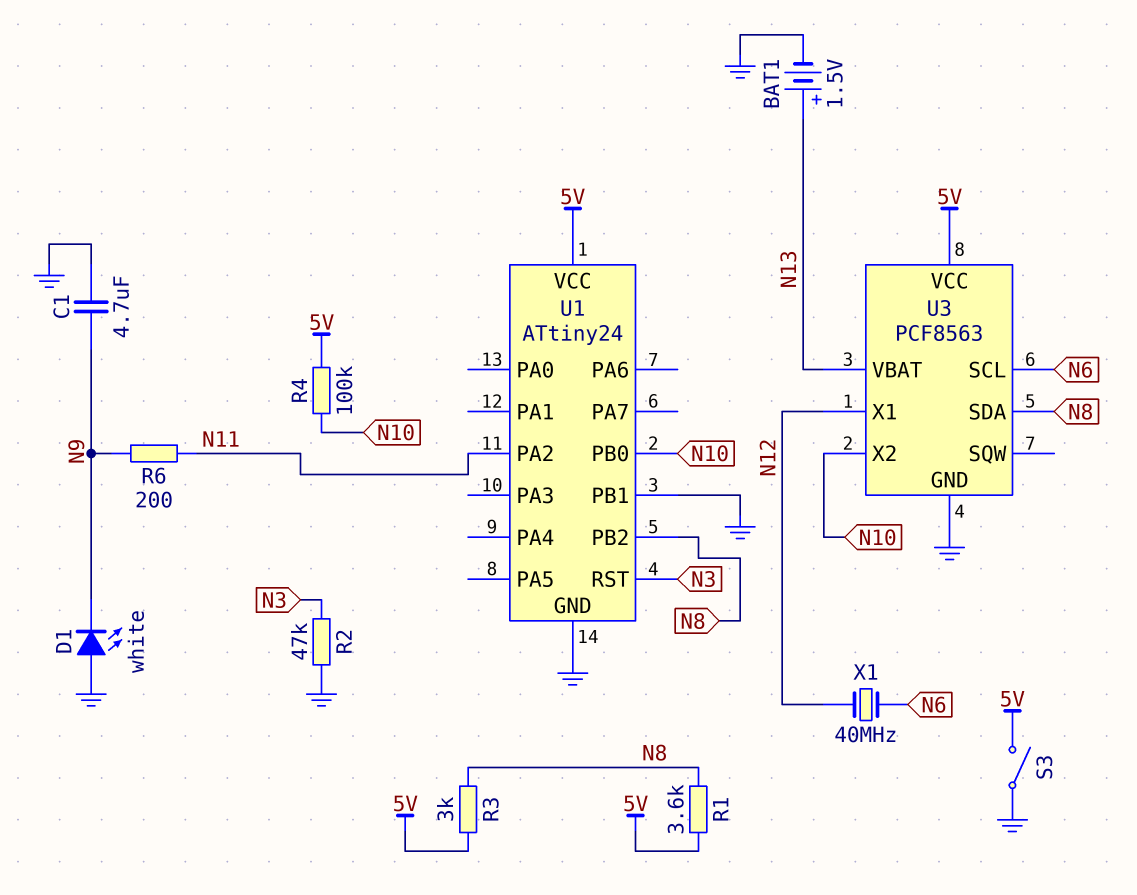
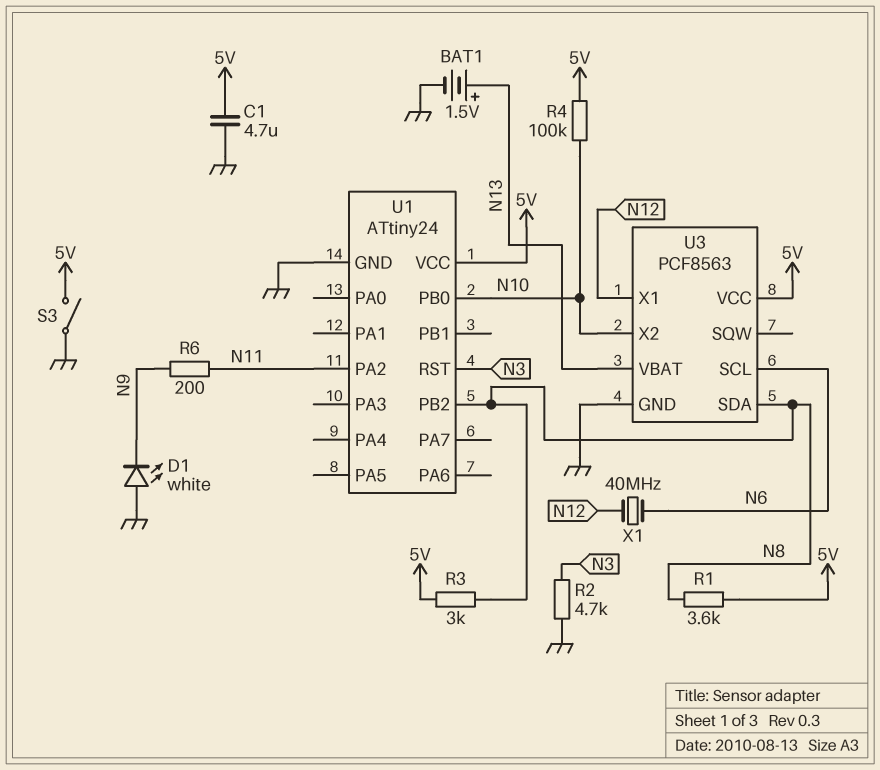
C1: 4.7uF (GND, N9) -> 4.7uF (5V, GND)
R2: 47k (GND, N3) -> 4.7k (GND, N3)
U1 pin PB1: GND -> none

